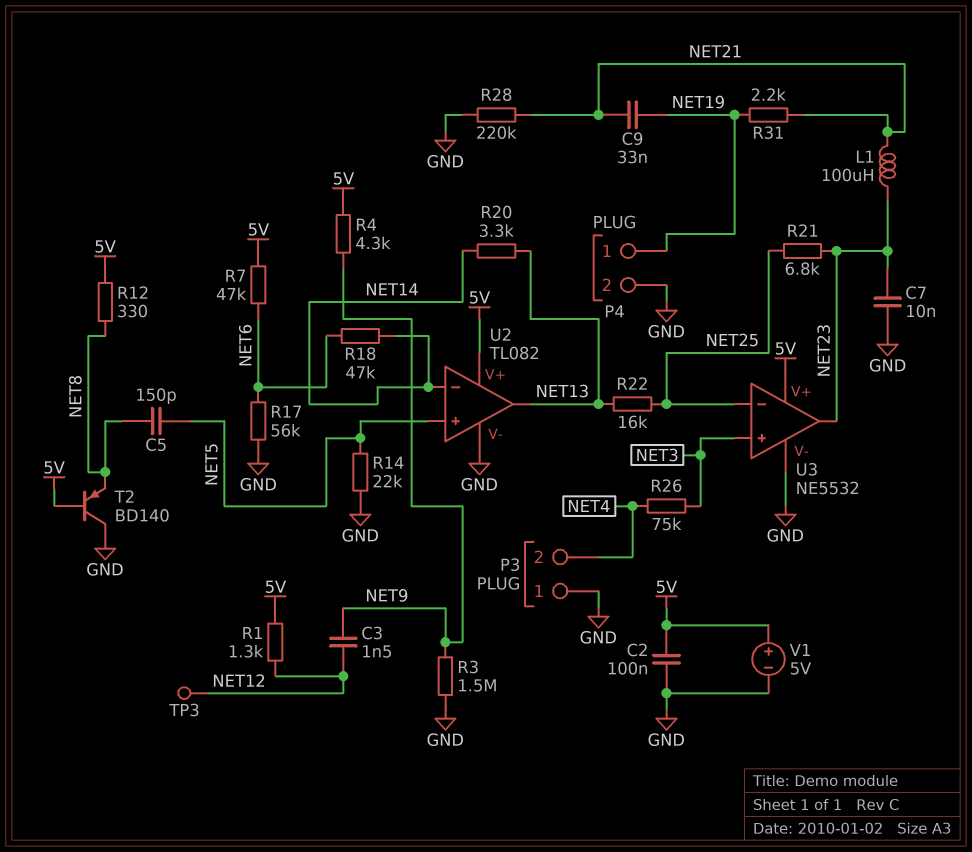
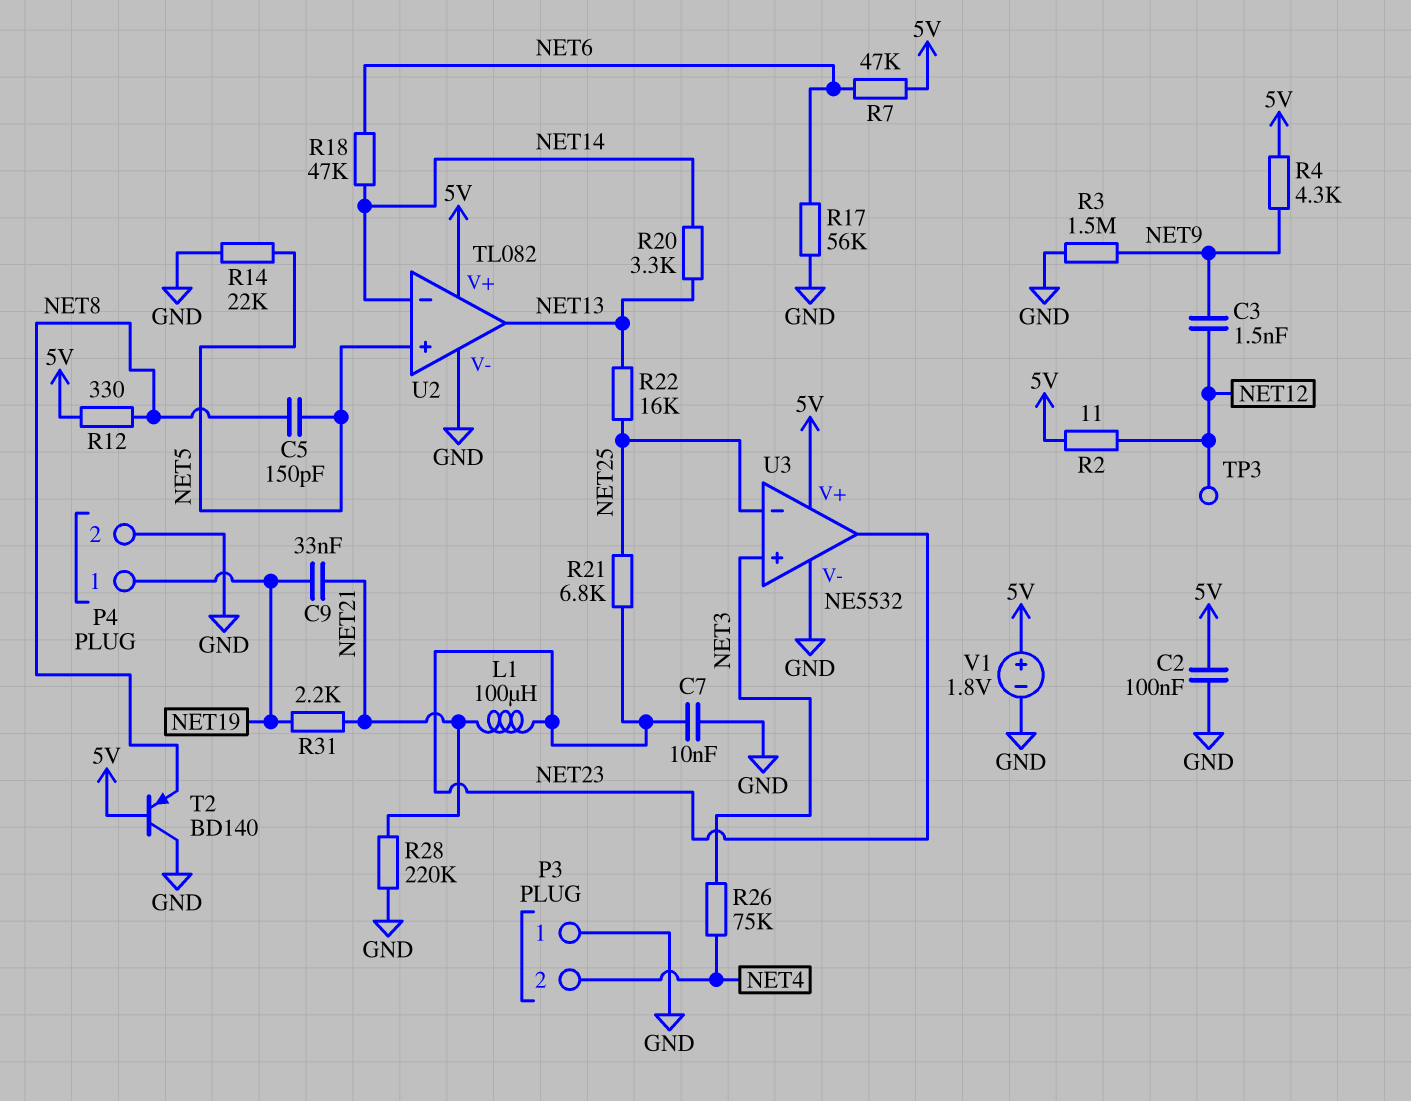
R1: 1.3k (5V, NET12) -> none
R2: none -> 11 (5V, NET12)
V1: 5V (plus 5V, minus GND) -> 1.8V (plus 5V, minus GND)

